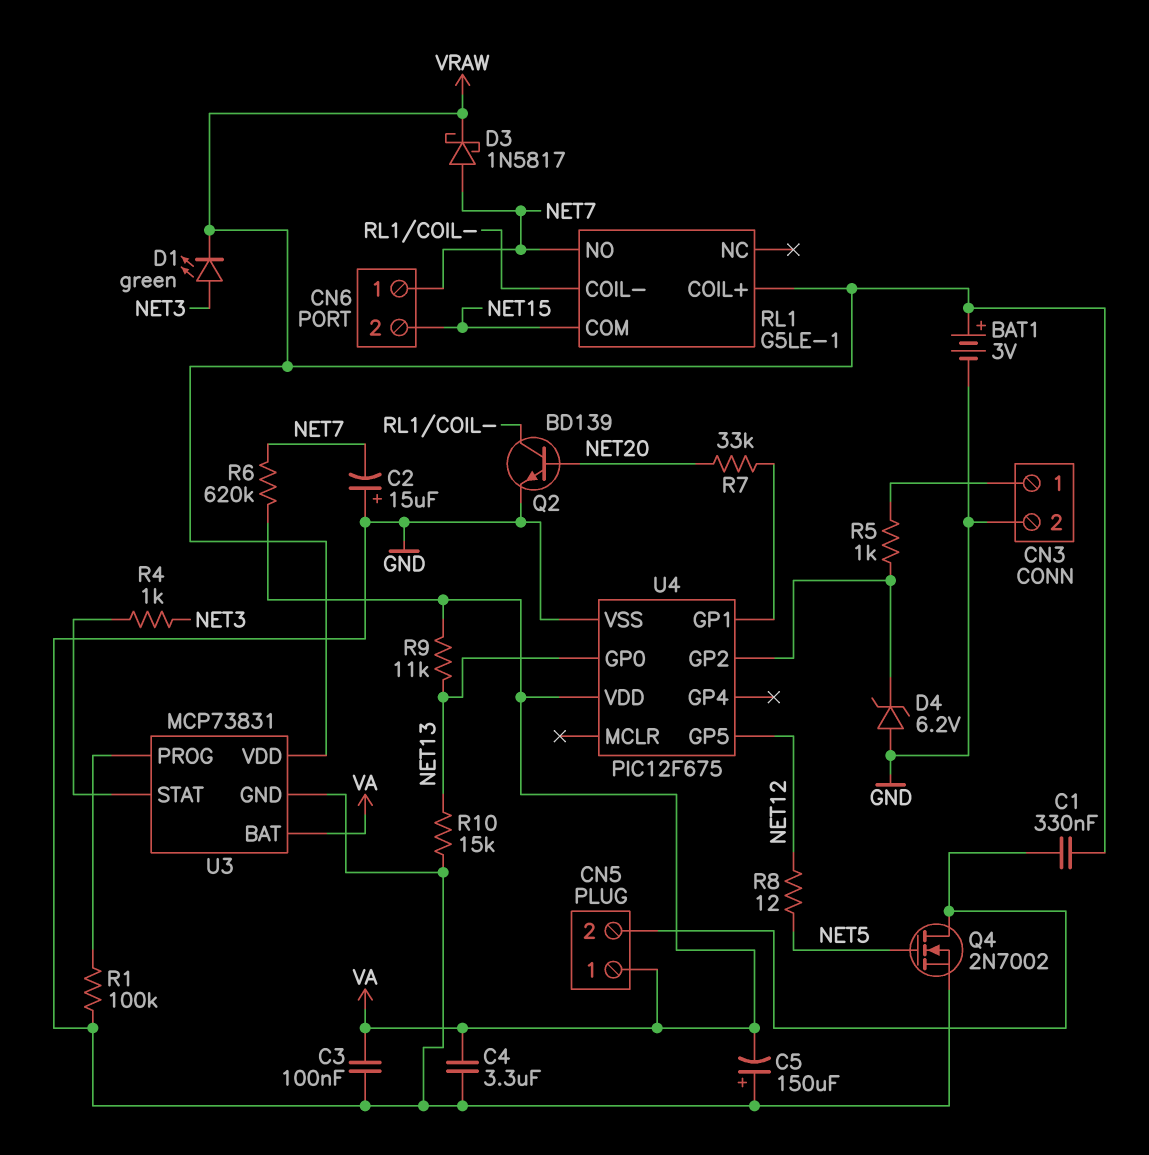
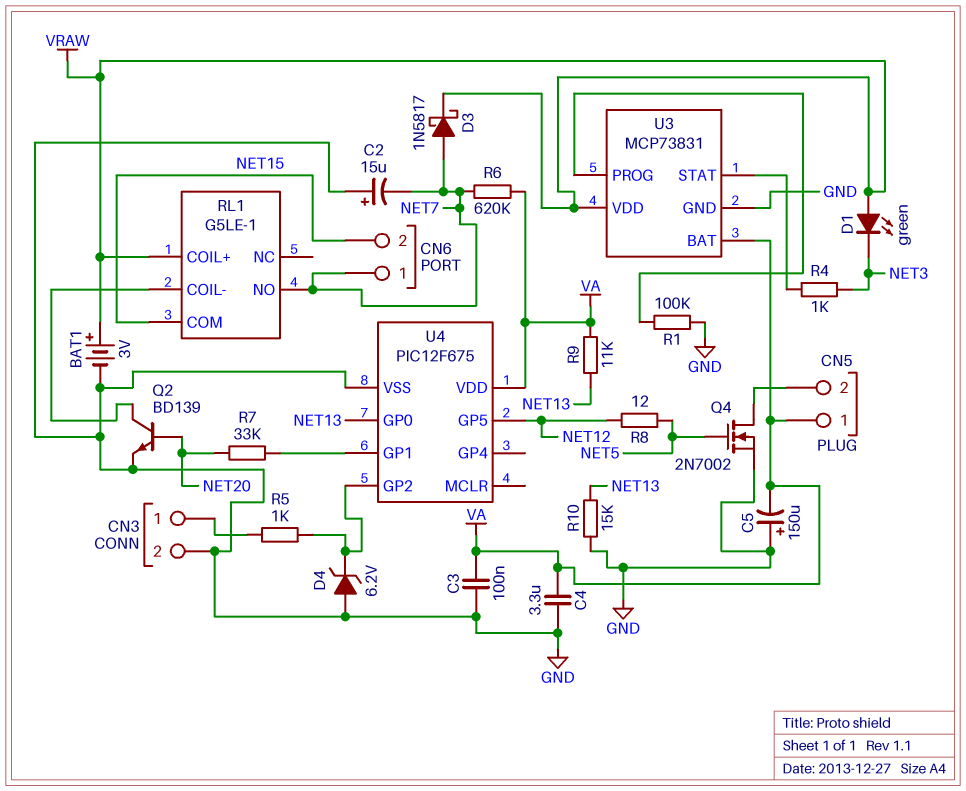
C1: 330nF (CN5/2, VRAW) -> none
D1: LED green (A NET3, K VRAW) -> LED green (A VRAW, K NET3)

